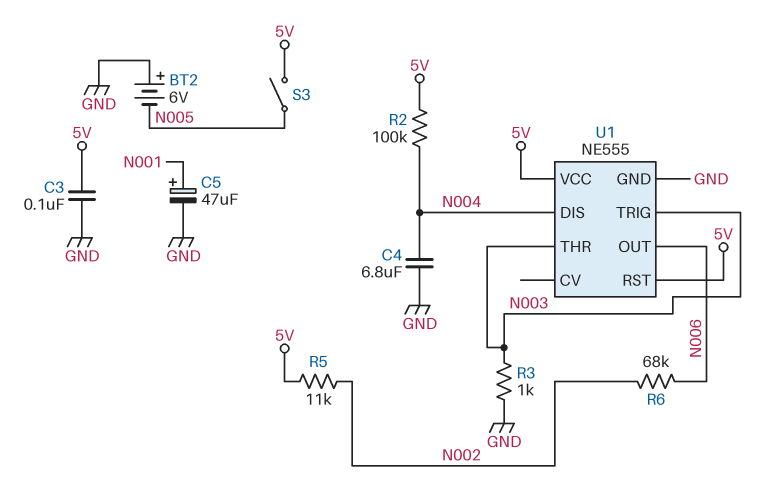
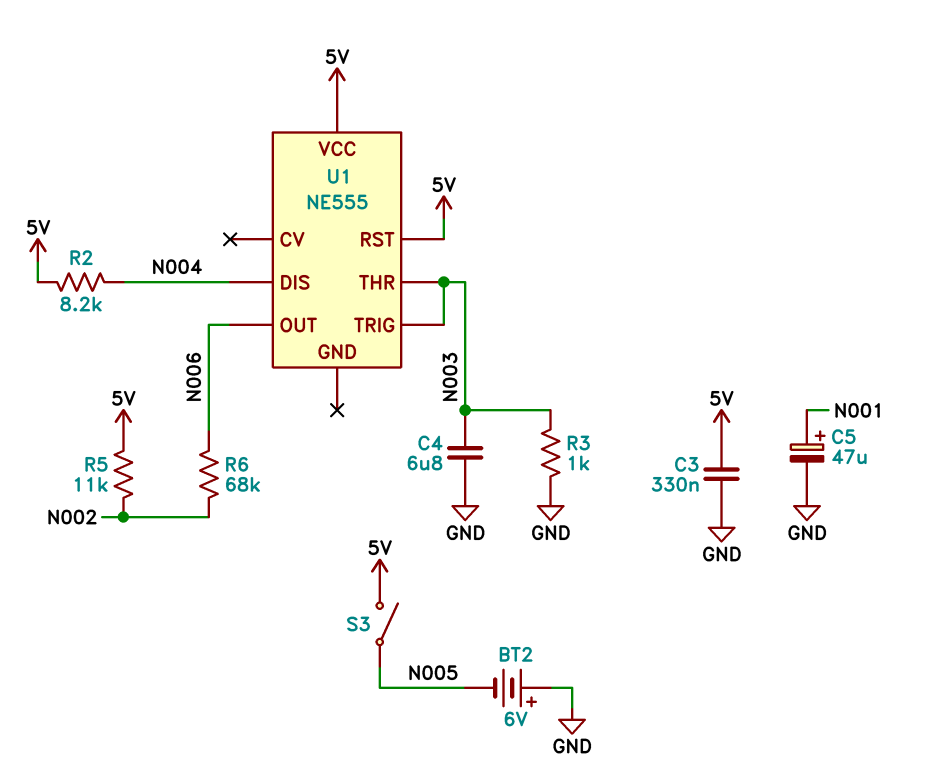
C3: 100nF (5V, GND) -> 330nF (5V, GND)
C4: 6.8uF (GND, N004) -> 6.8uF (GND, N003)
R2: 100k (5V, N004) -> 8.2k (5V, N004)
U1 pin GND: GND -> none

